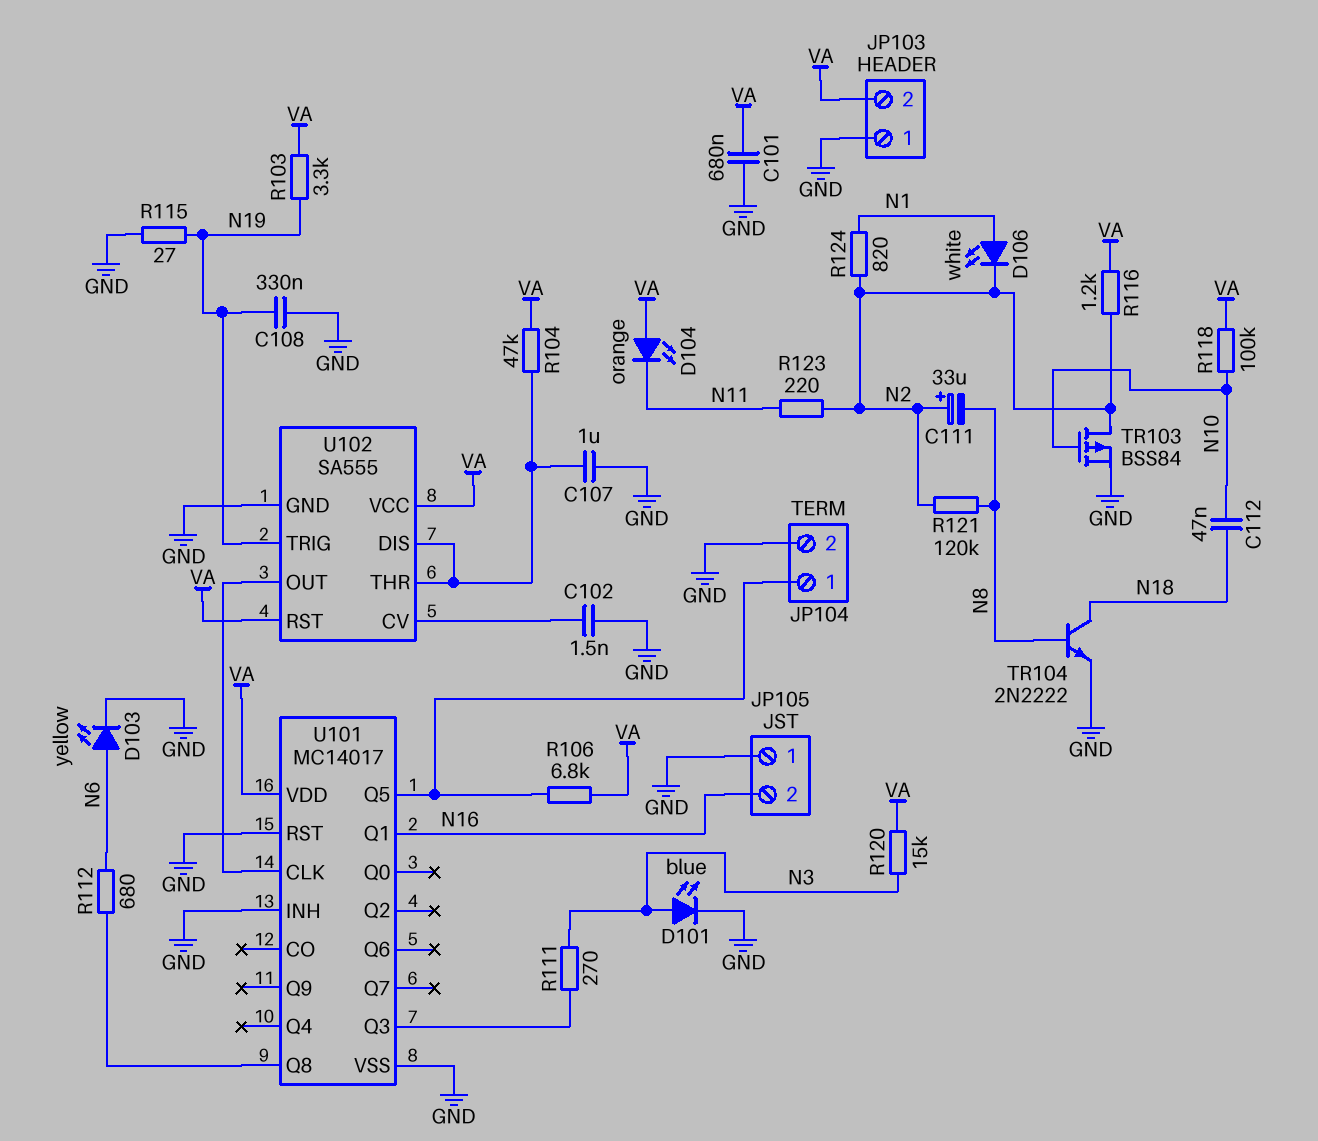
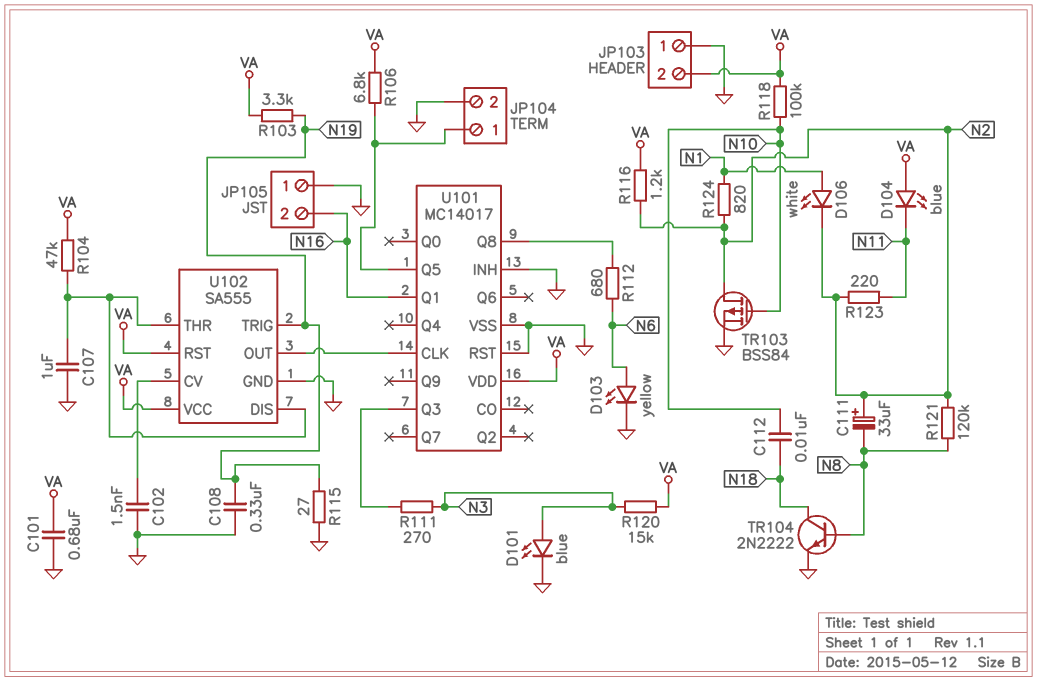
C112: 47nF (N10, N18) -> 10nF (N10, N18)
D104: LED orange (A VA, K N11) -> LED blue (A VA, K N11)

